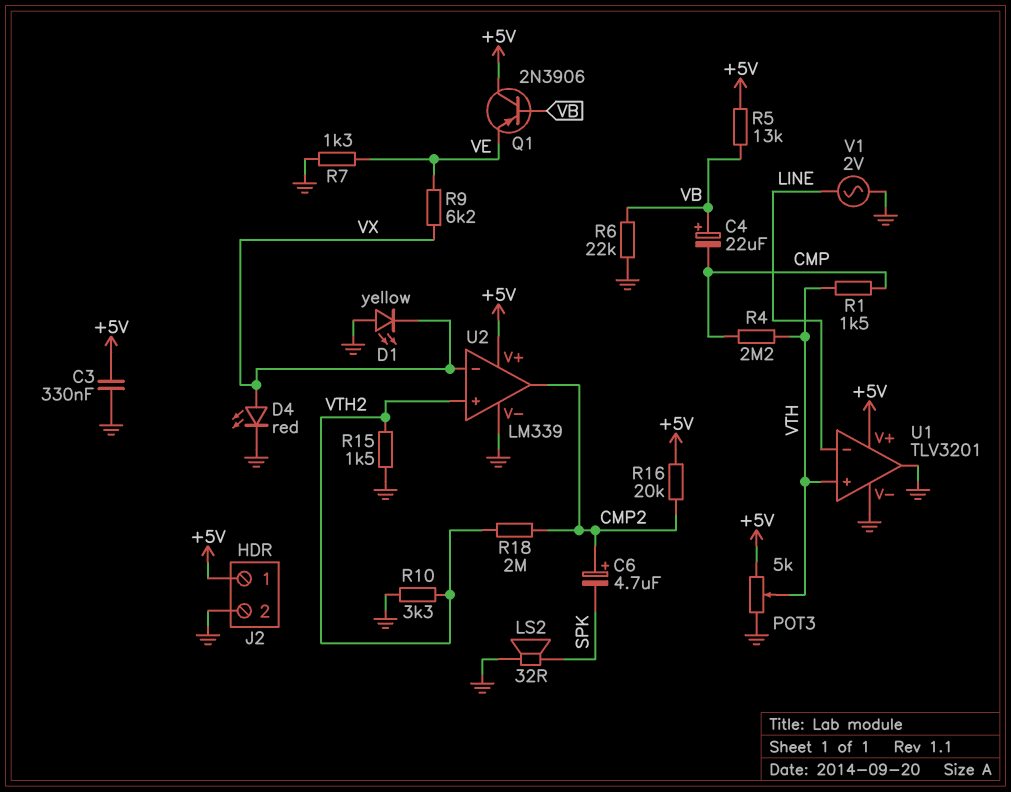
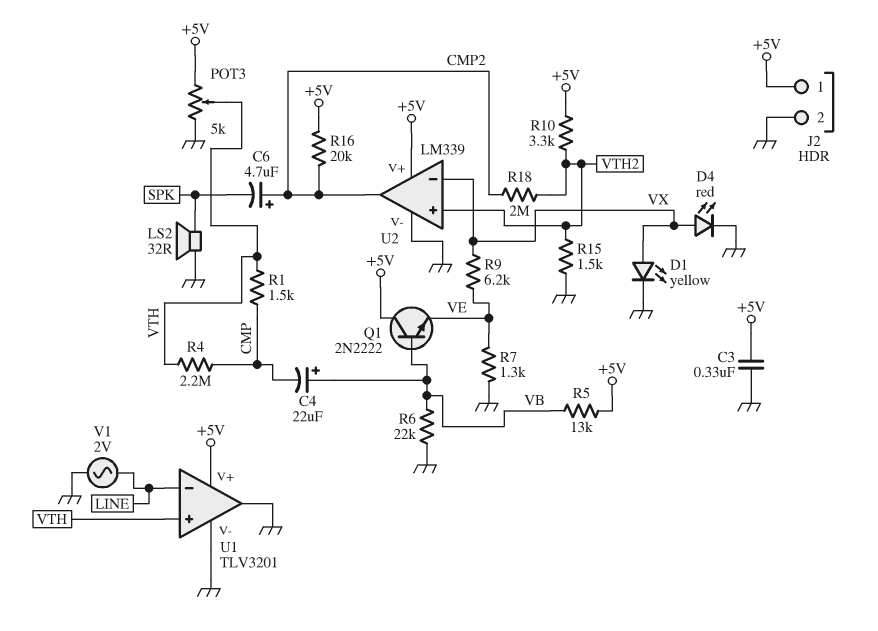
D1: LED yellow (A GND, K VX) -> LED yellow (A VX, K GND)
Q1: PNP 2N3906 (B VB, C +5V, E VE) -> NPN 2N2222 (B VB, C +5V, E VE)
R10: 3.3k (GND, VTH2) -> 3.3k (+5V, VTH2)

